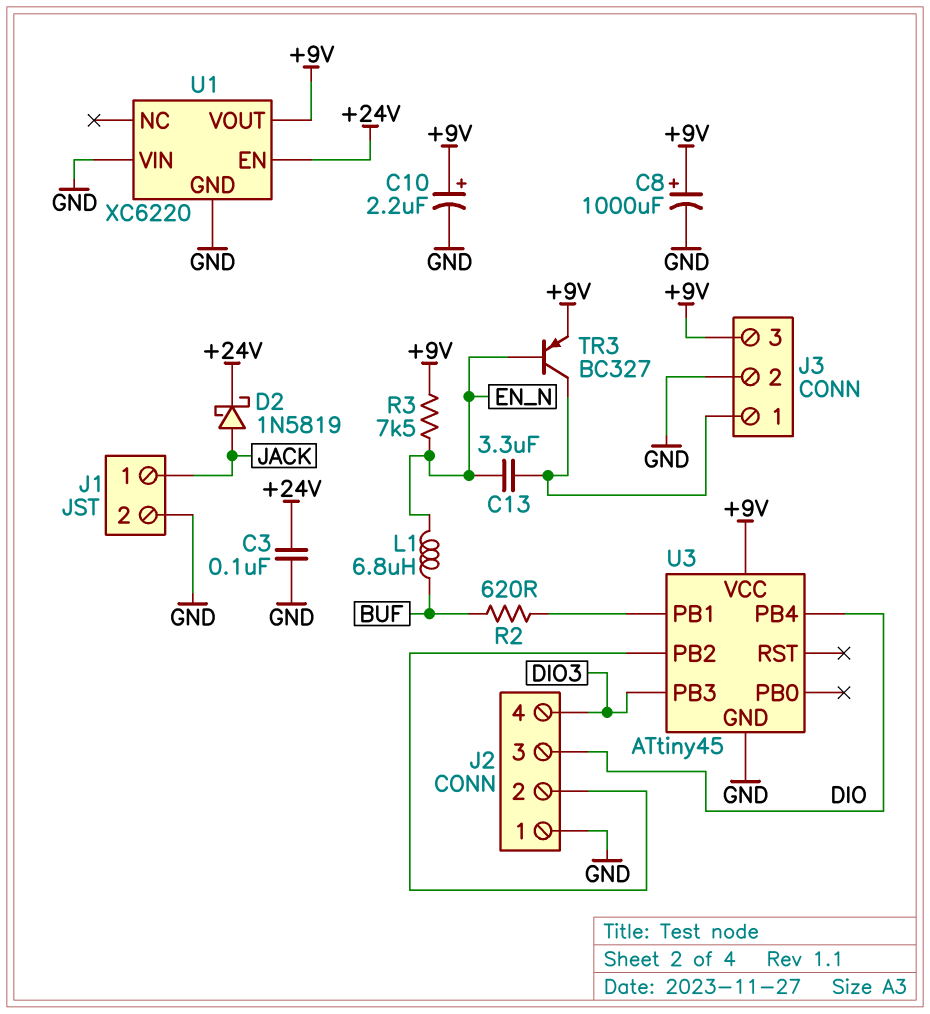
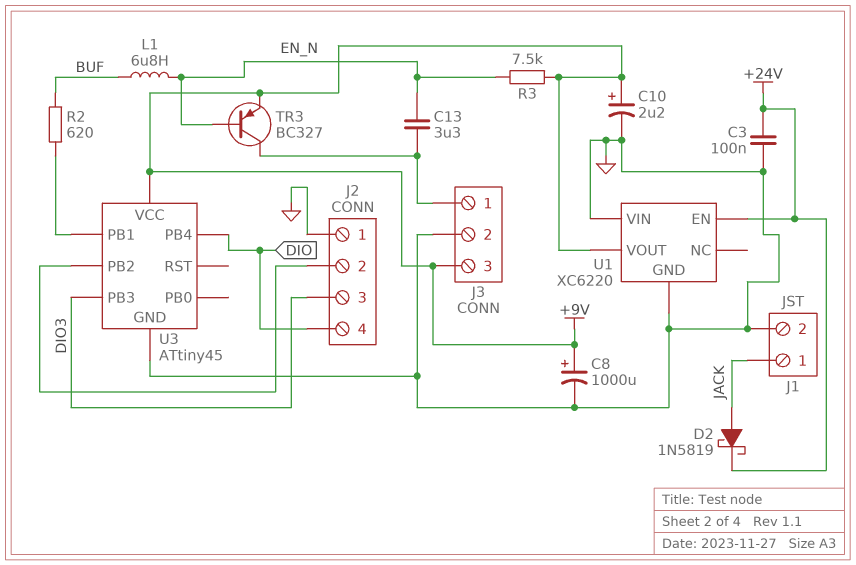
J2 pin 3: DIO -> DIO3
J2 pin 4: DIO3 -> DIO

